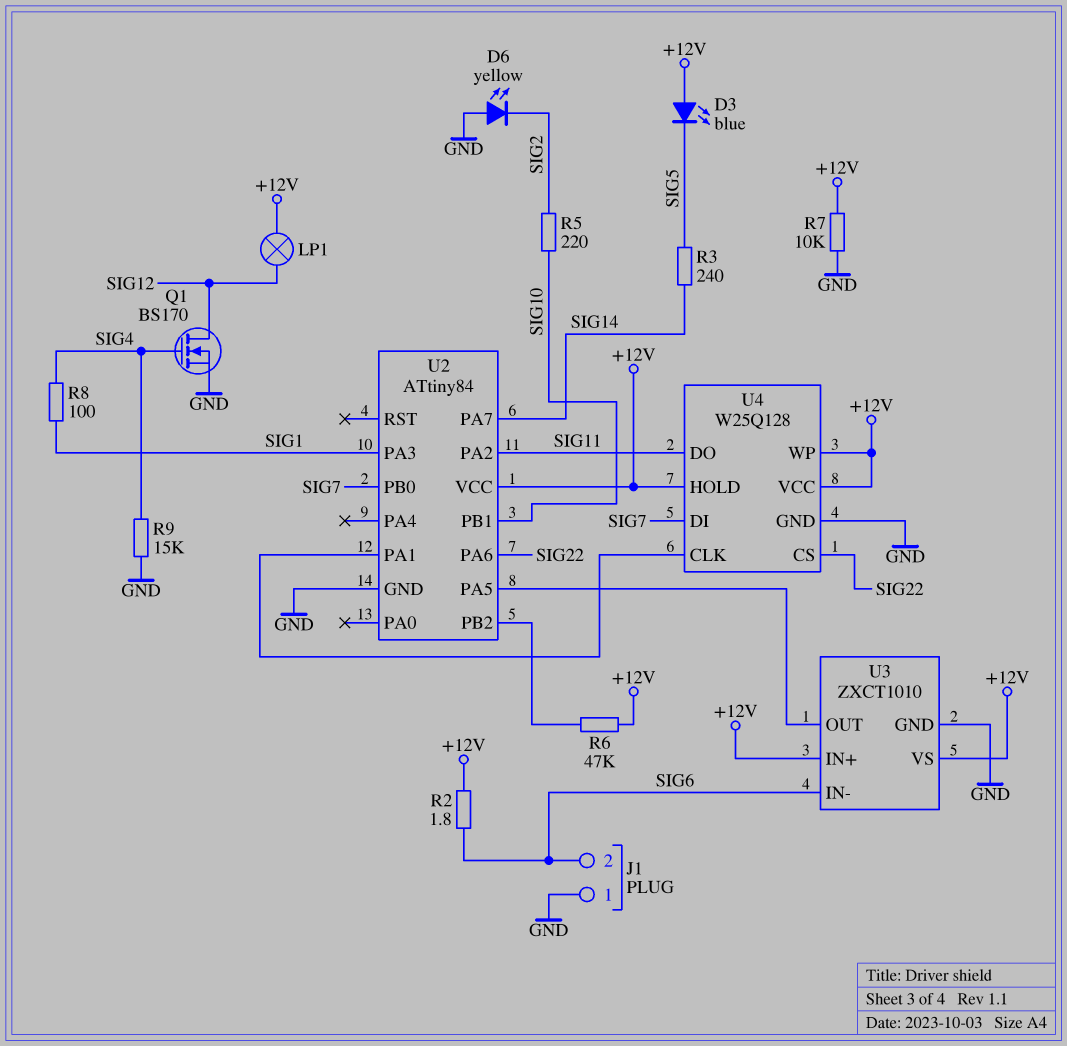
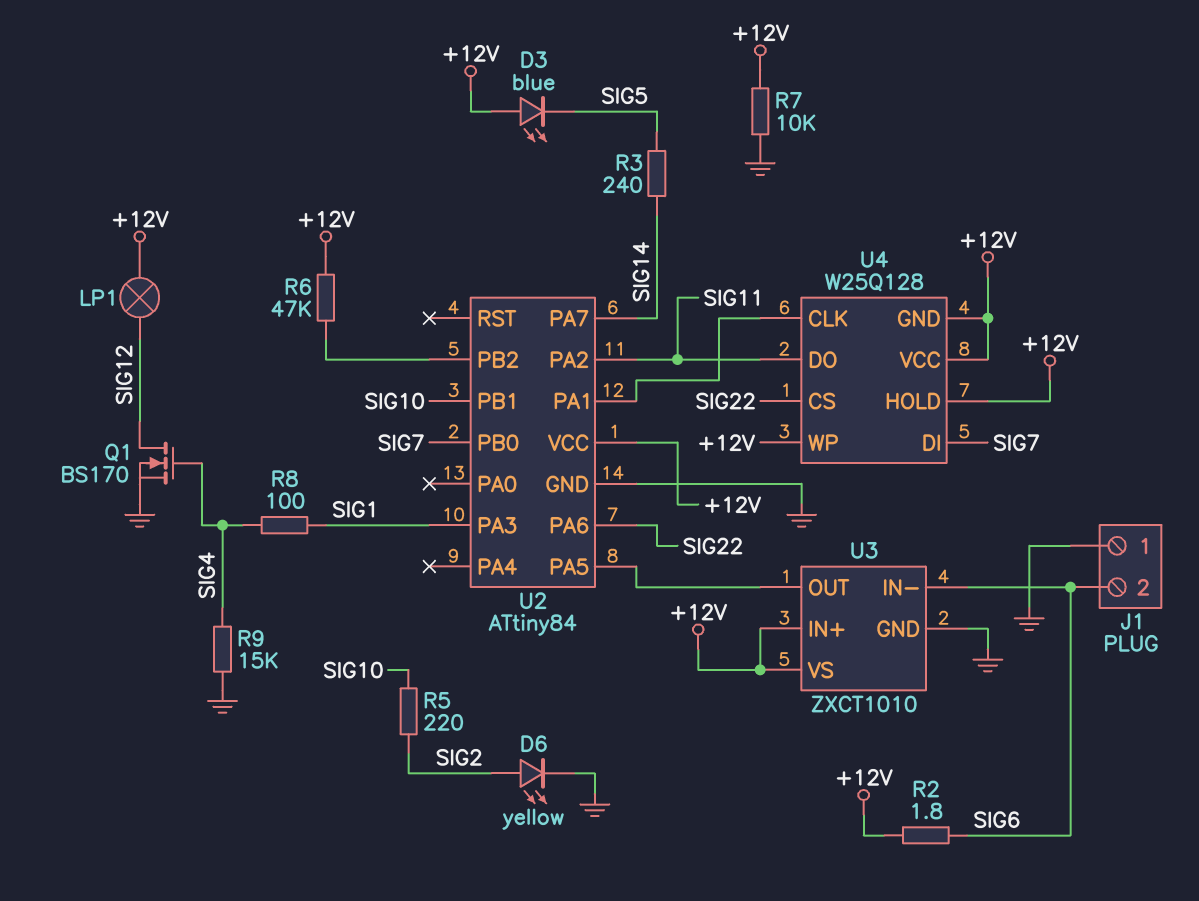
D6: LED yellow (A GND, K SIG2) -> LED yellow (A SIG2, K GND)
U4 pin GND: GND -> +12V

